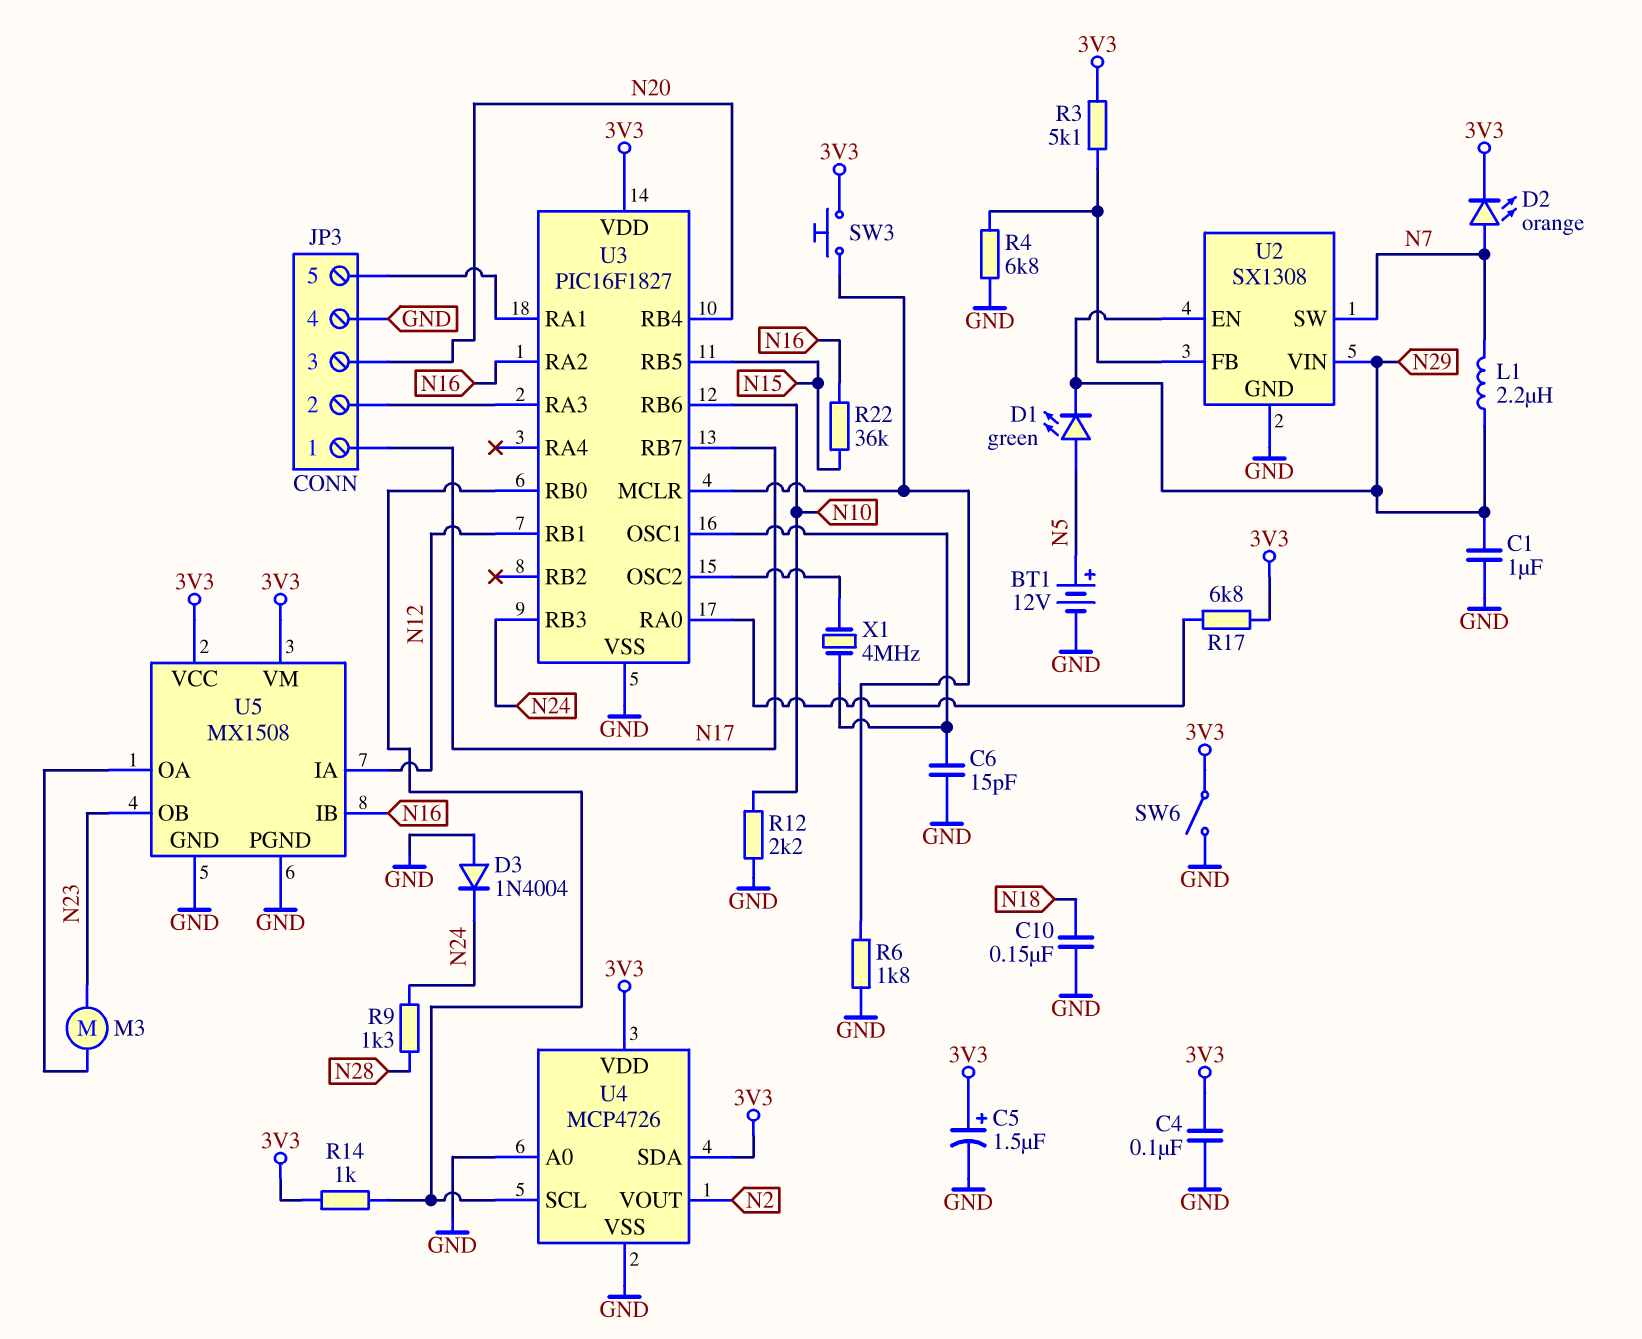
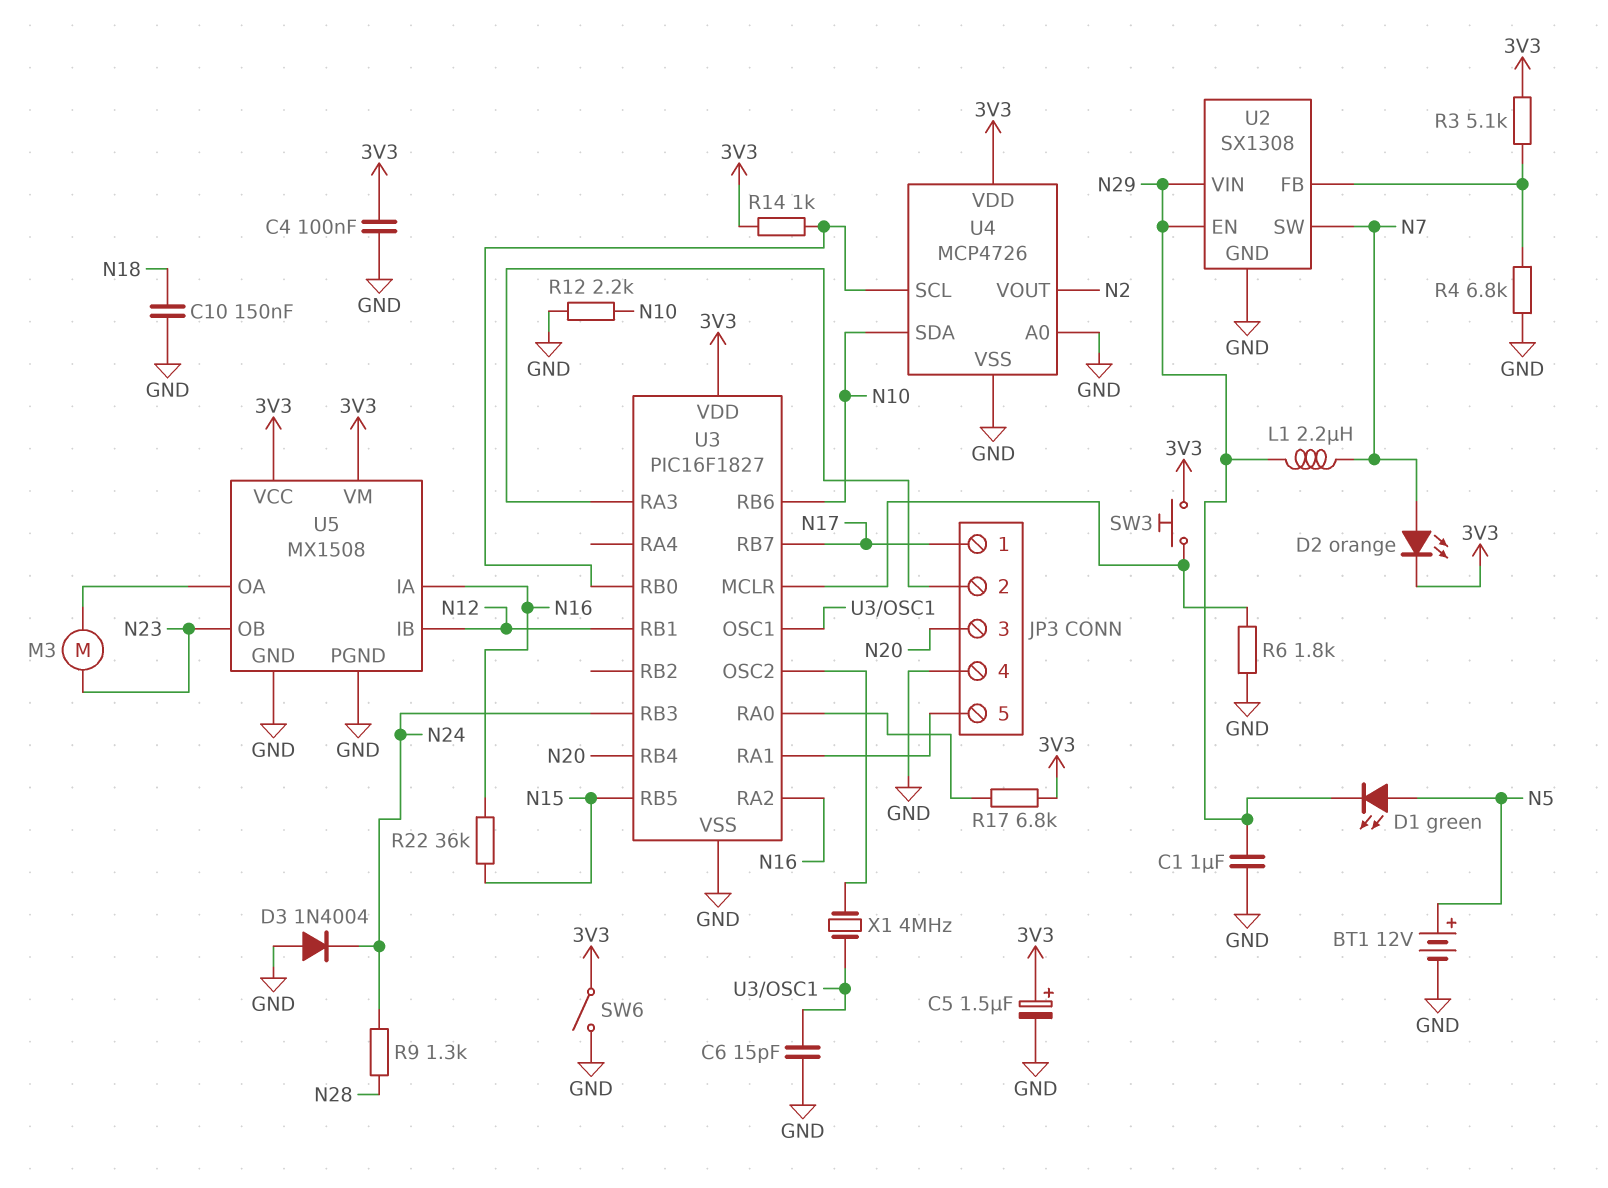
U4 pin SDA: 3V3 -> N10
U5 pin IA: N12 -> N16
U5 pin IB: N16 -> N12

